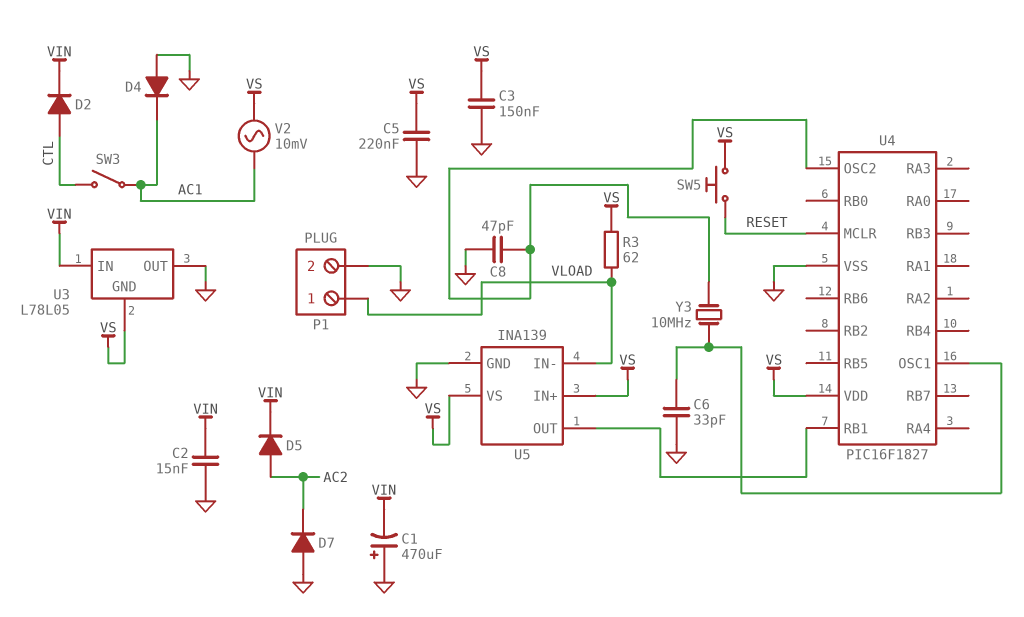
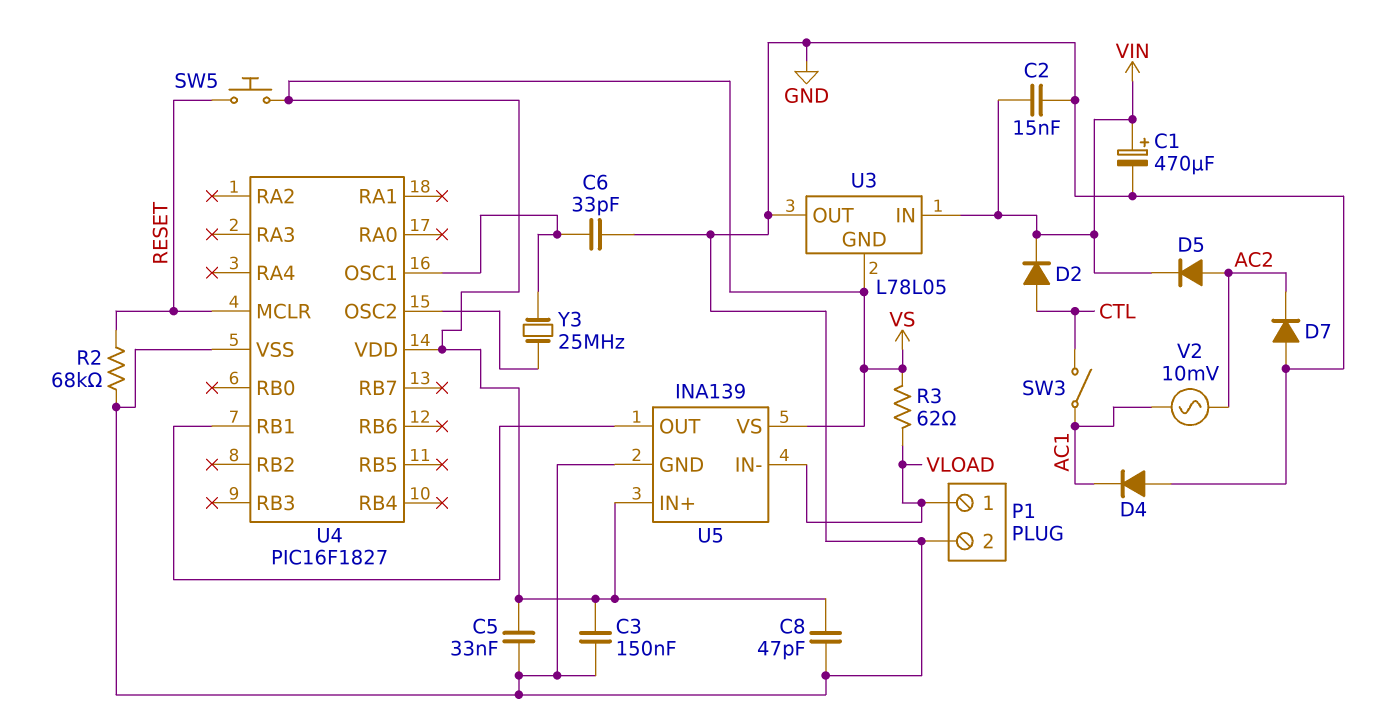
C1: 470uF (plus GND, minus VIN) -> 470uF (plus VIN, minus GND)
C5: 220nF (GND, VS) -> 33nF (GND, VS)
C8: 47pF (GND, U4/OSC2) -> 47pF (GND, VS)
R2: none -> 68k (GND, RESET)
V2: AC 10mV (AC1, VS) -> AC 10mV (AC1, AC2)
Y3: 10MHz (U4/OSC1, U4/OSC2) -> 25MHz (U4/OSC1, U4/OSC2)

